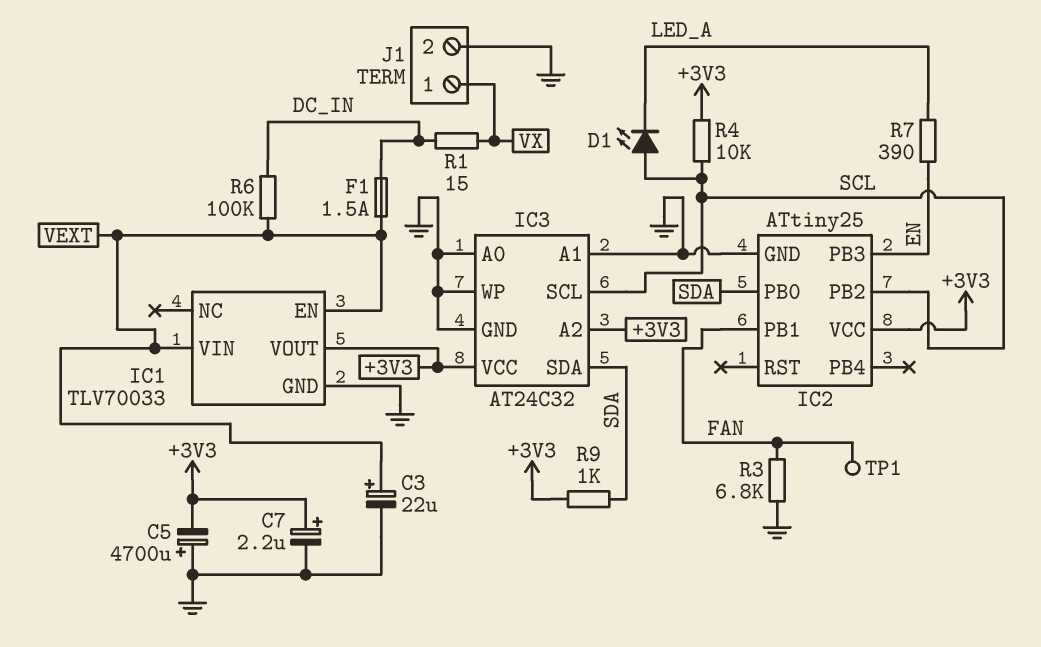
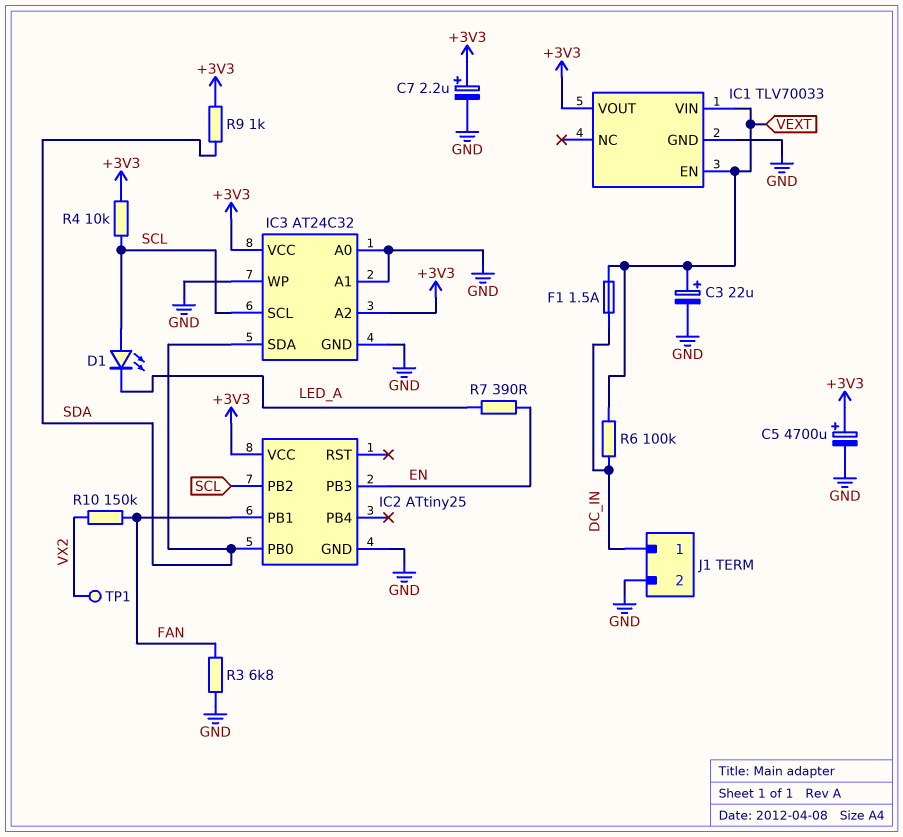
C5: 4700uF (plus GND, minus +3V3) -> 4700uF (plus +3V3, minus GND)
J1 pin 1: VX -> DC_IN
R1: 15 (DC_IN, VX) -> none
R10: none -> 150k (FAN, VX2)
TP1: test point (FAN) -> test point (VX2)

